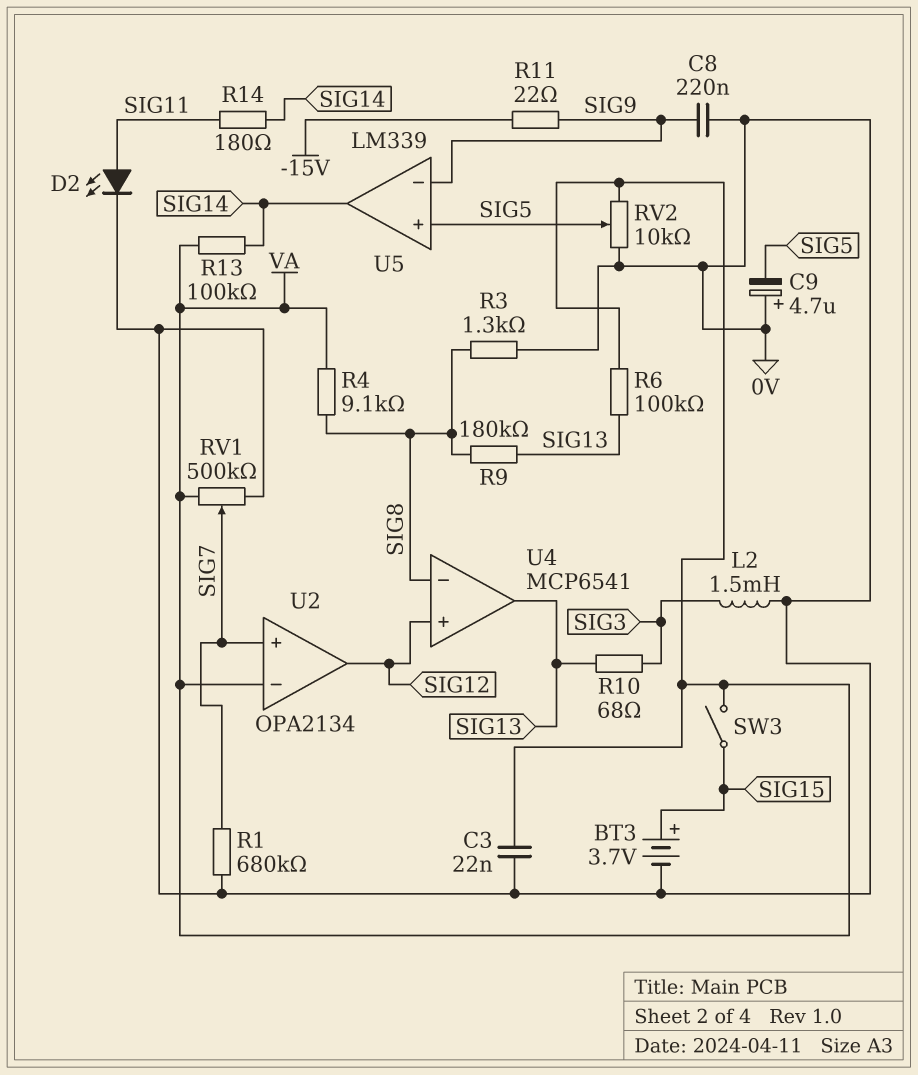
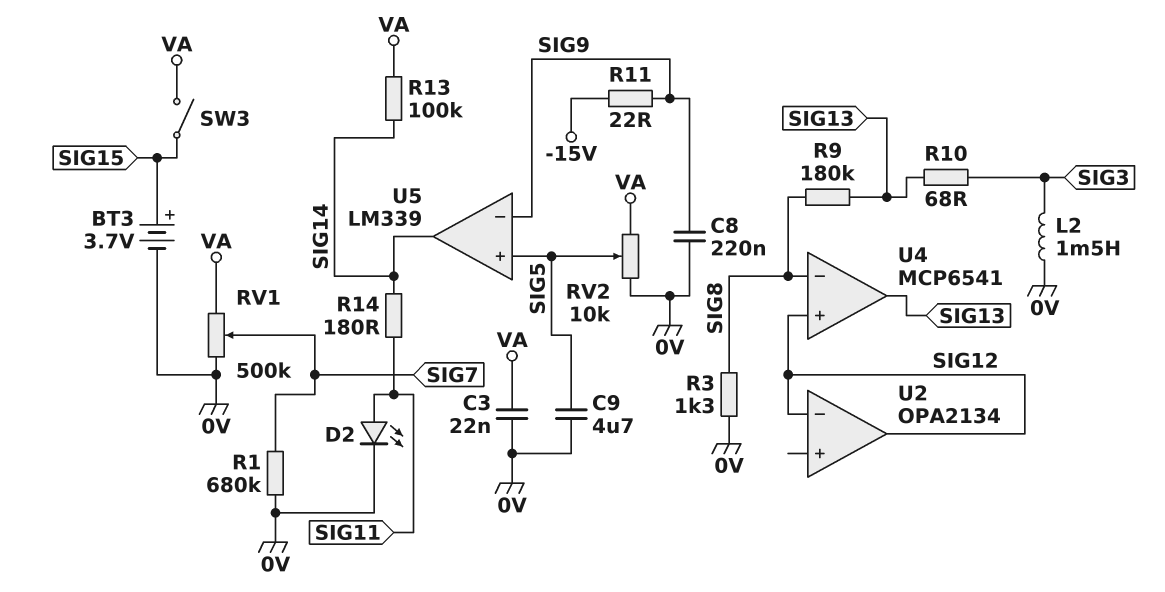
C9: 4.7uF (plus 0V, minus SIG5) -> 4.7uF (0V, SIG5)
R4: 9.1k (SIG8, VA) -> none
R6: 100k (SIG13, VA) -> none
U2 pin in+: SIG7 -> none
U2 pin in-: VA -> SIG12

